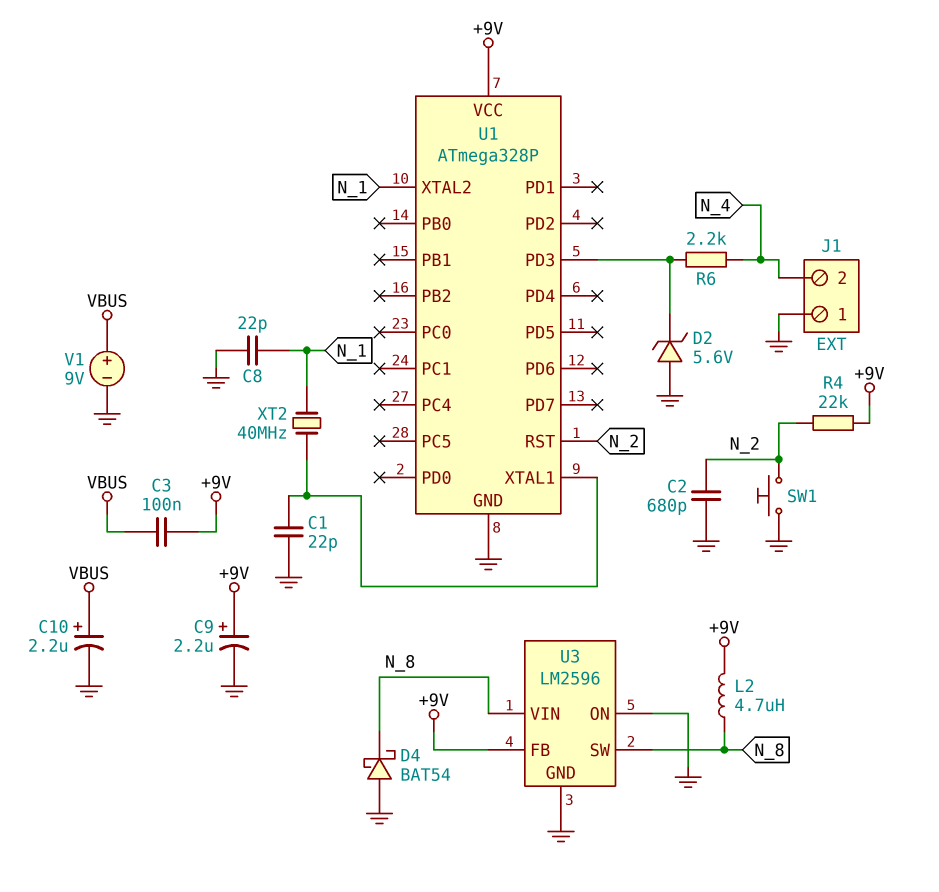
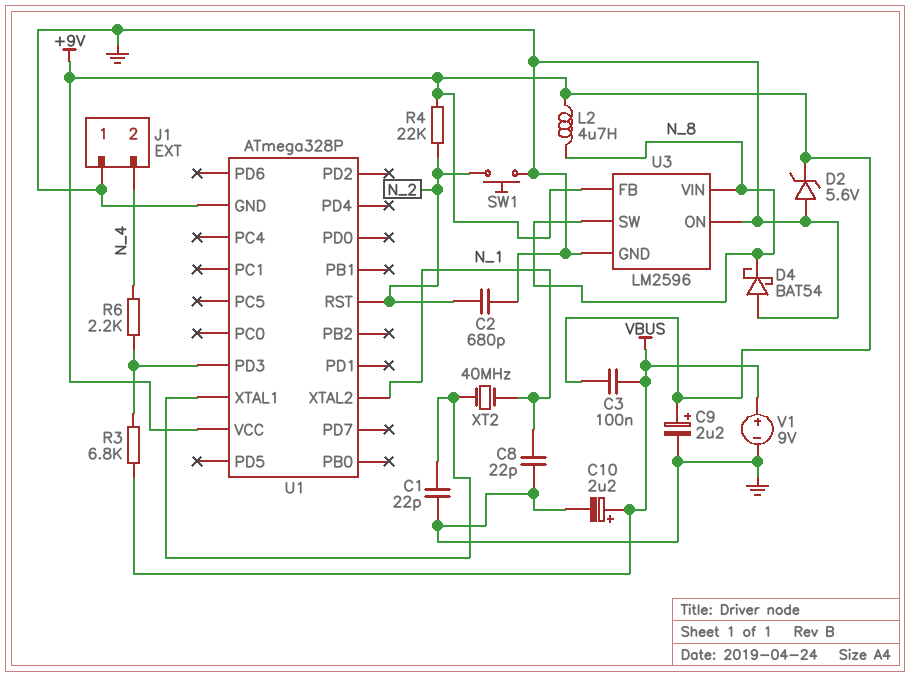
D2: zener 5.6V (A GND, K U1/PD3) -> zener 5.6V (A GND, K +9V)
R3: none -> 6.8k (U1/PD3, VBUS)

